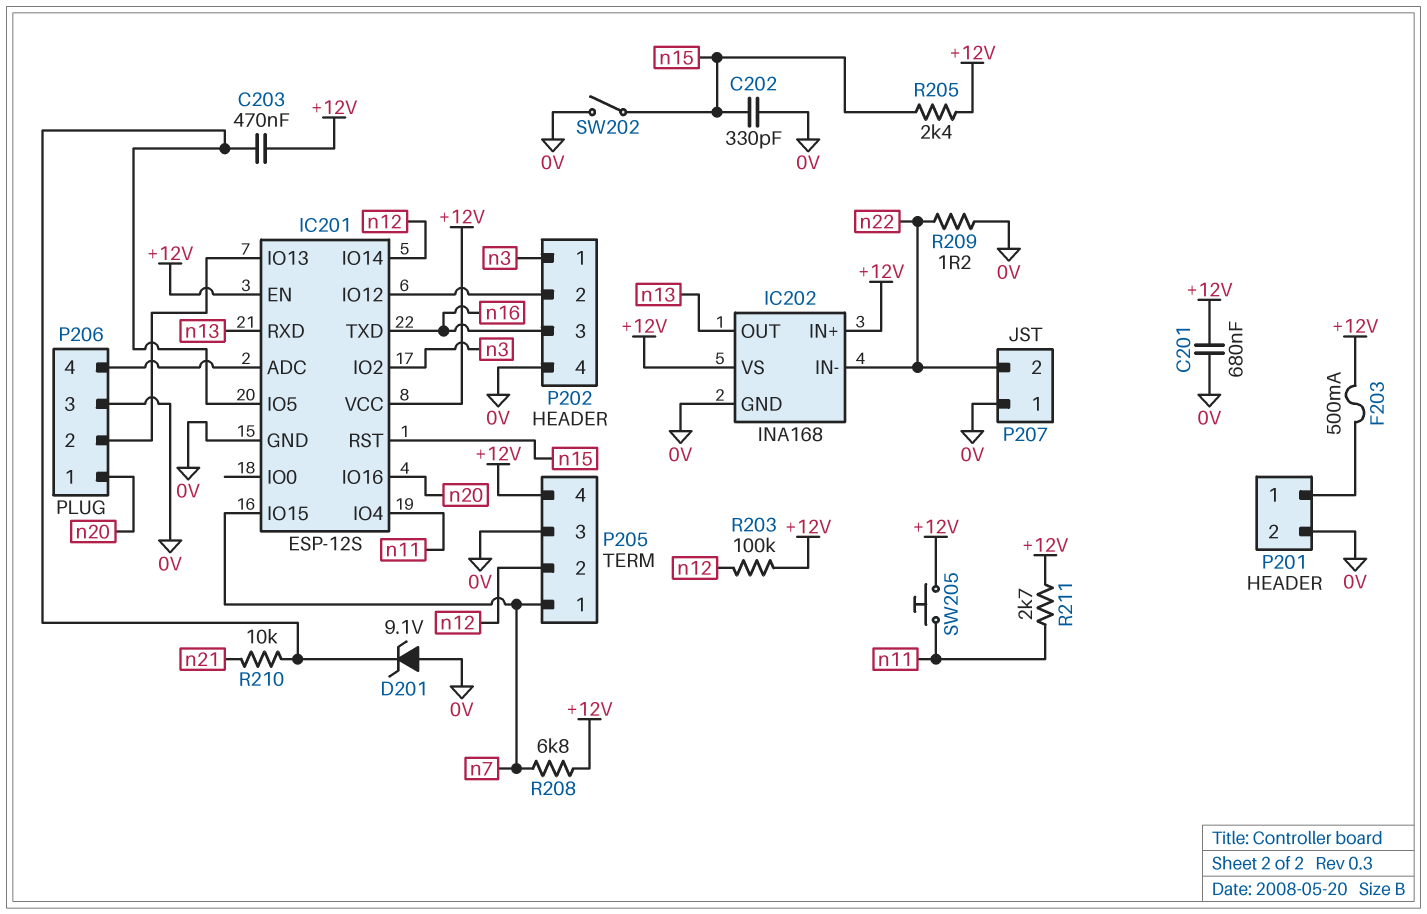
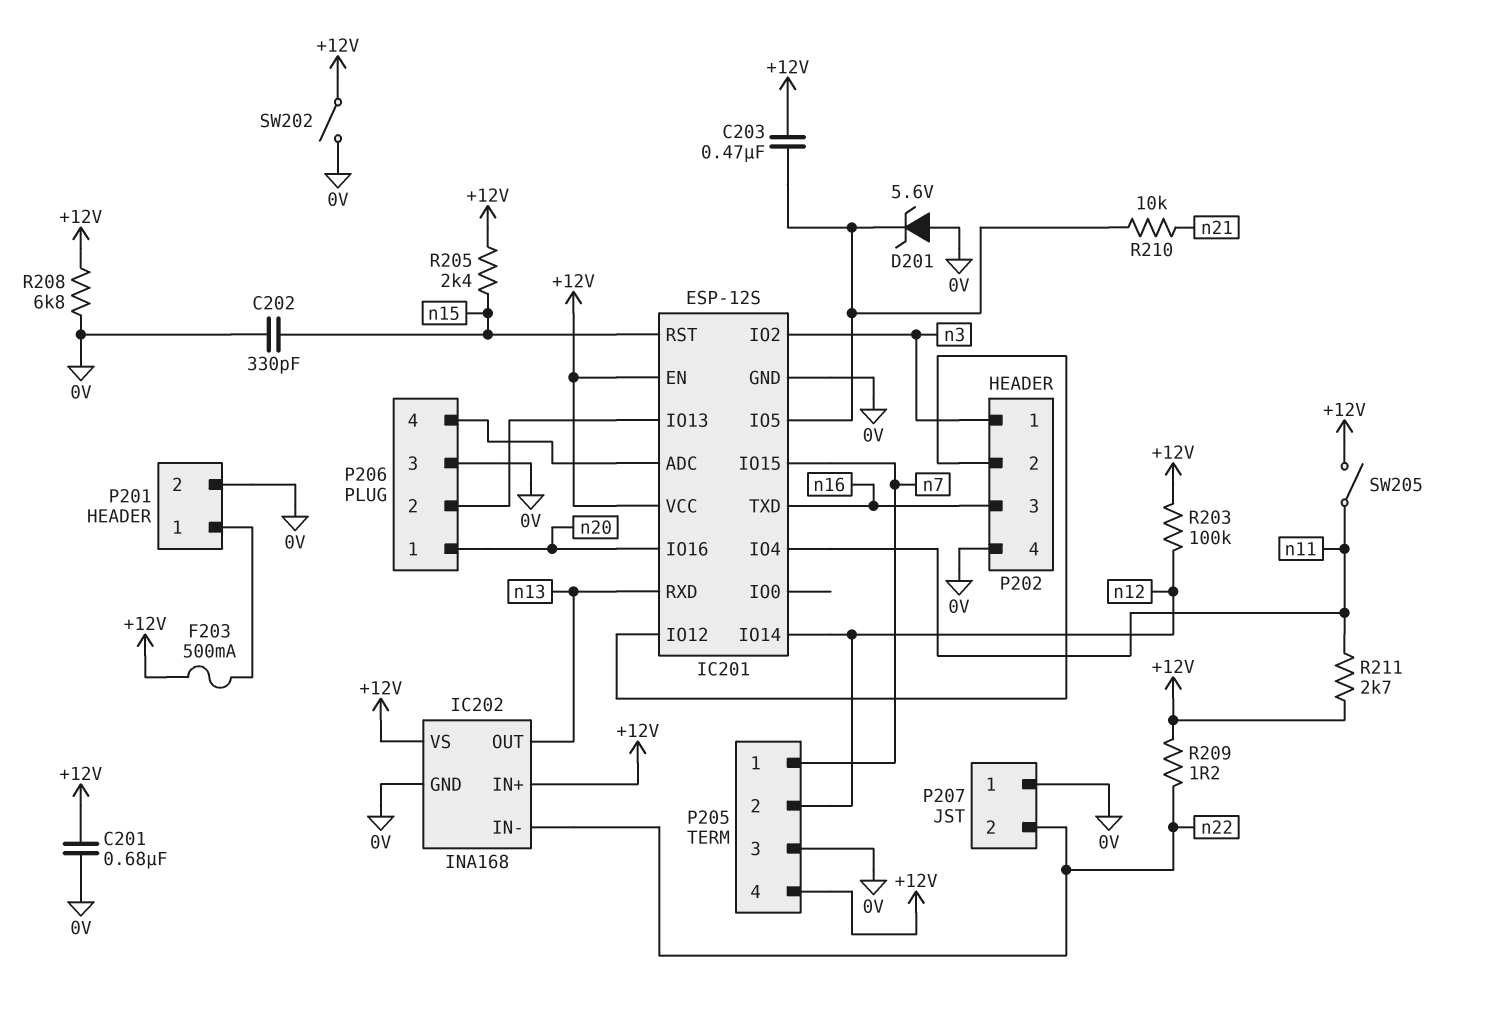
D201: zener 9.1V (A 0V, K IC201/IO5) -> zener 5.6V (A 0V, K IC201/IO5)
R208: 6.8k (+12V, n7) -> 6.8k (+12V, 0V)
R209: 1.2 (0V, n22) -> 1.2 (+12V, n22)
SW202: switch (0V, n15) -> switch (+12V, 0V)
SW205: button (+12V, n11) -> switch (+12V, n11)

